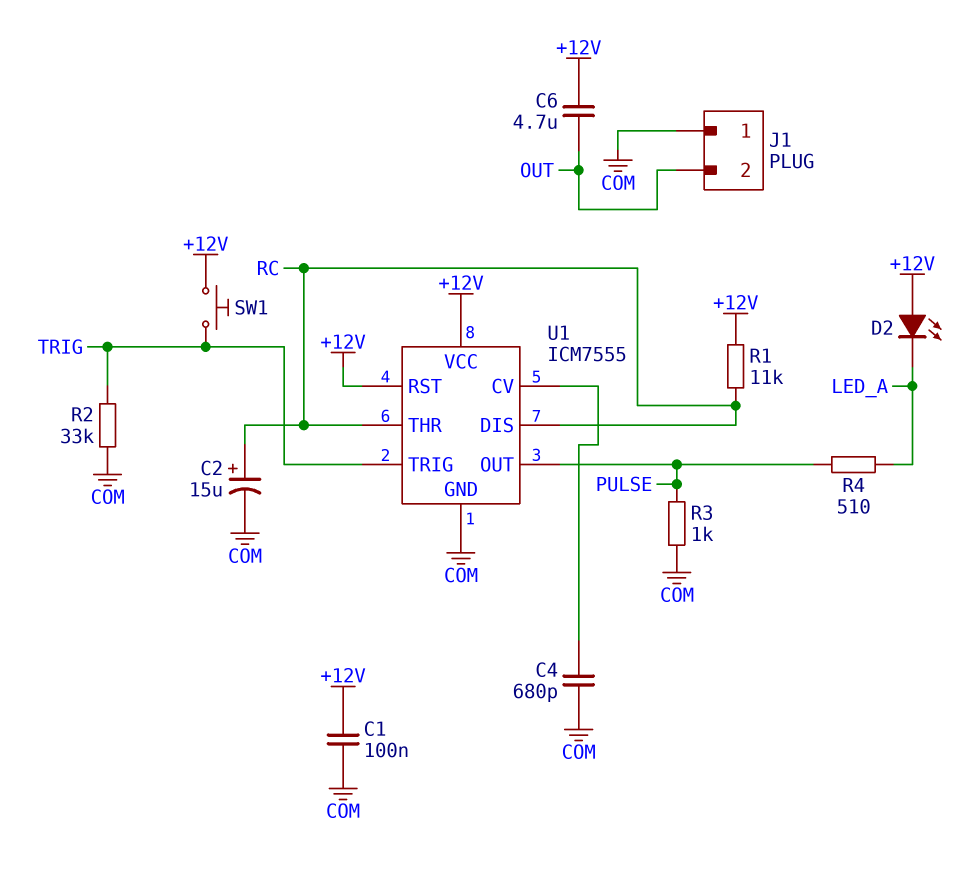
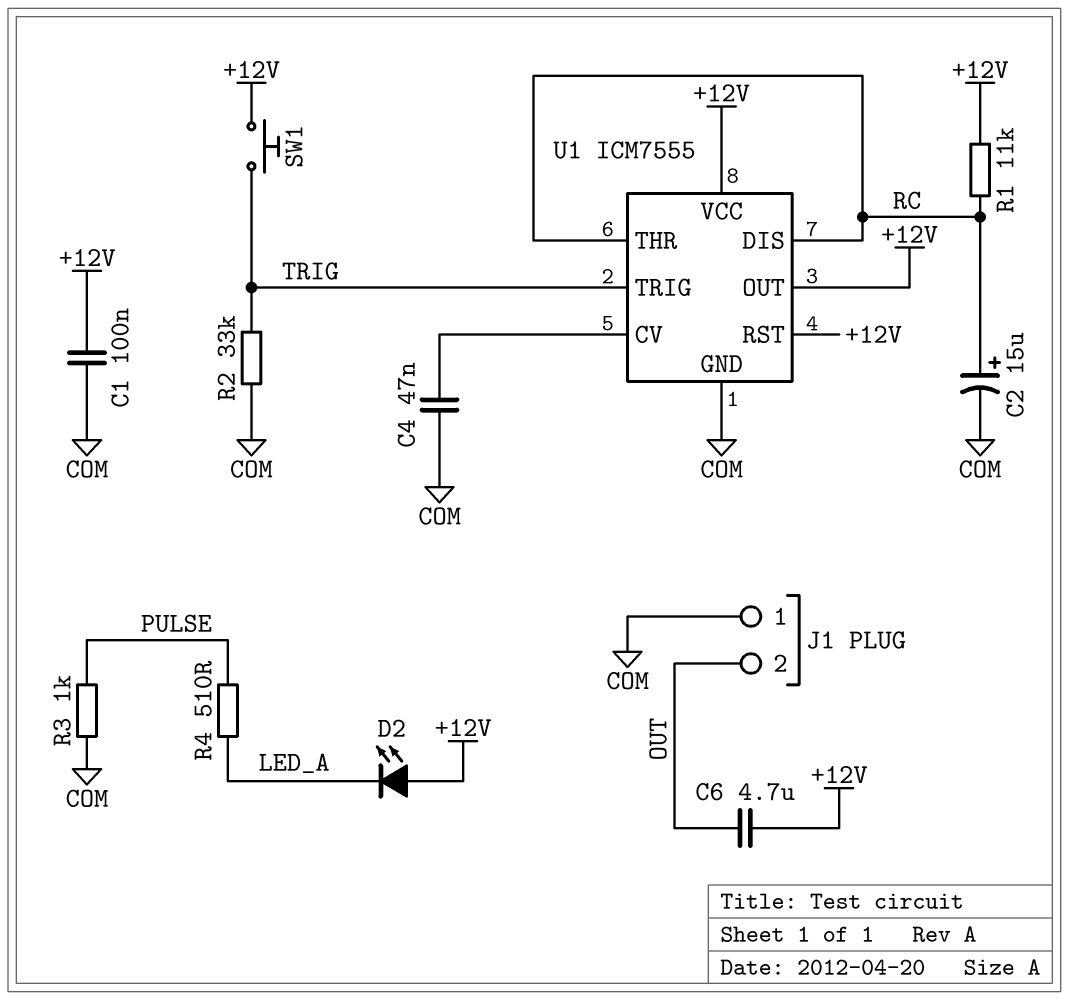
C4: 680pF (COM, U1/CV) -> 47nF (COM, U1/CV)
U1 pin OUT: PULSE -> +12V

